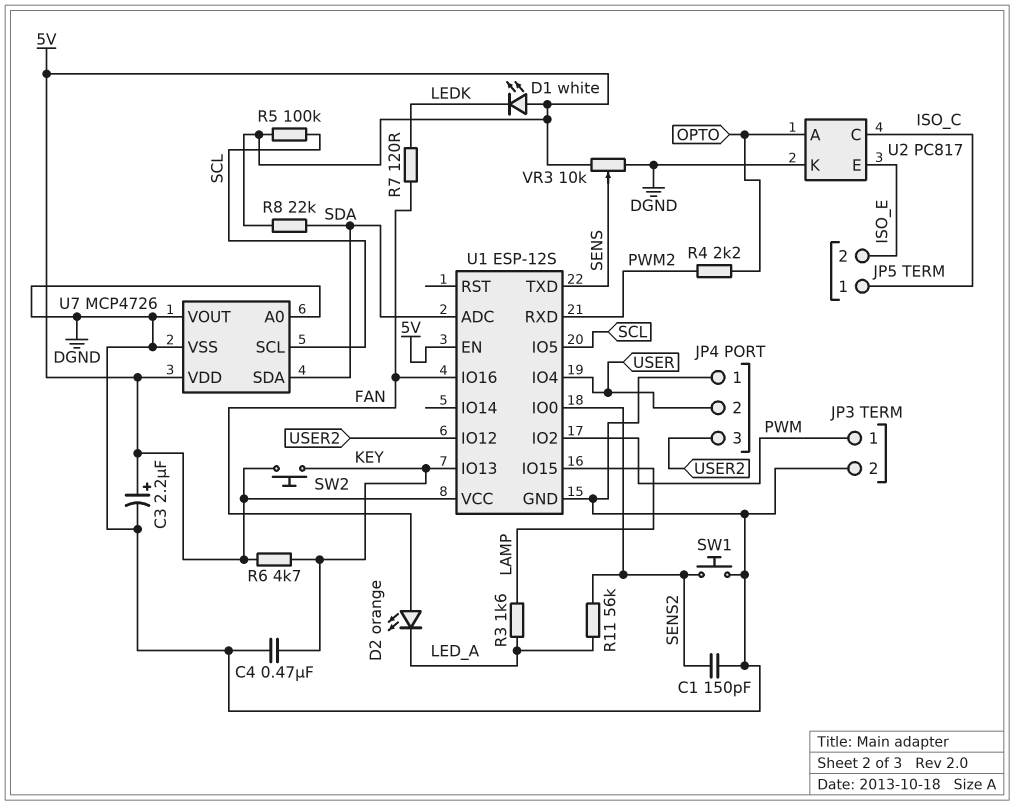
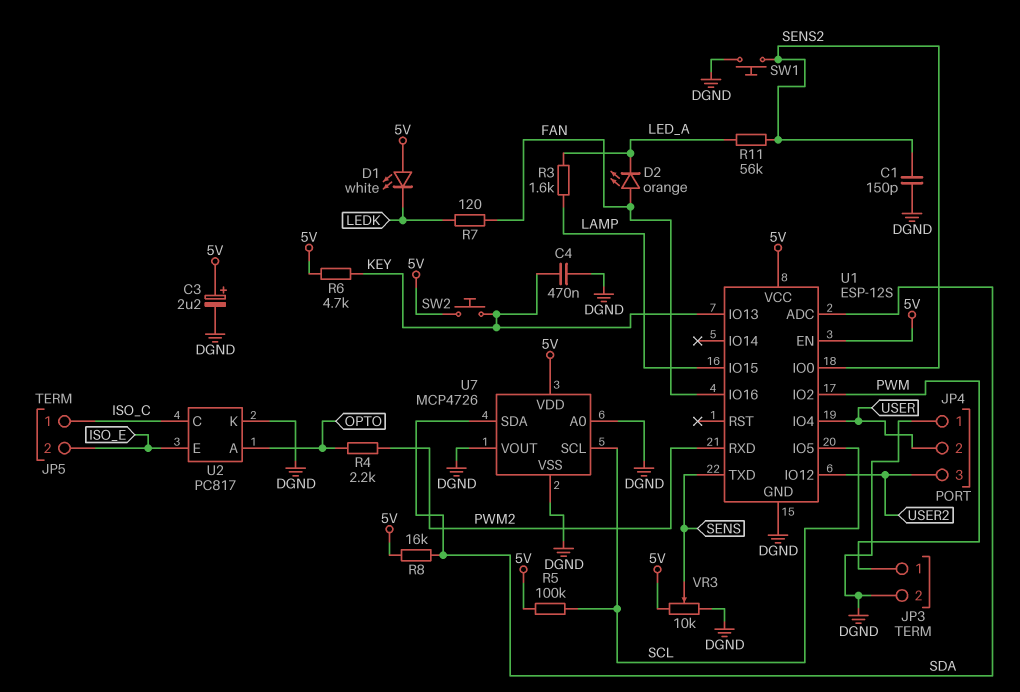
R8: 22k (5V, SDA) -> 16k (5V, SDA)

